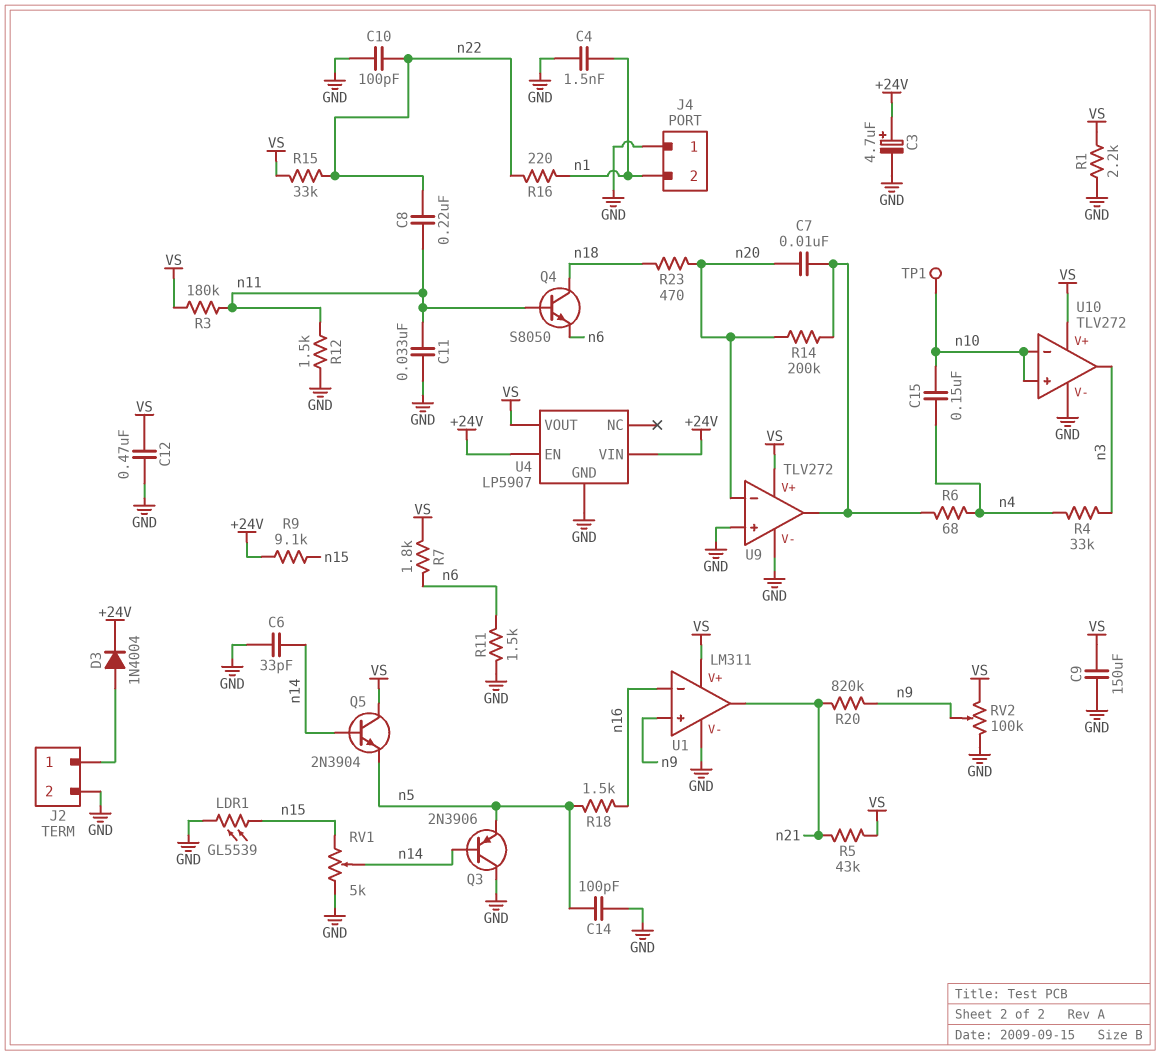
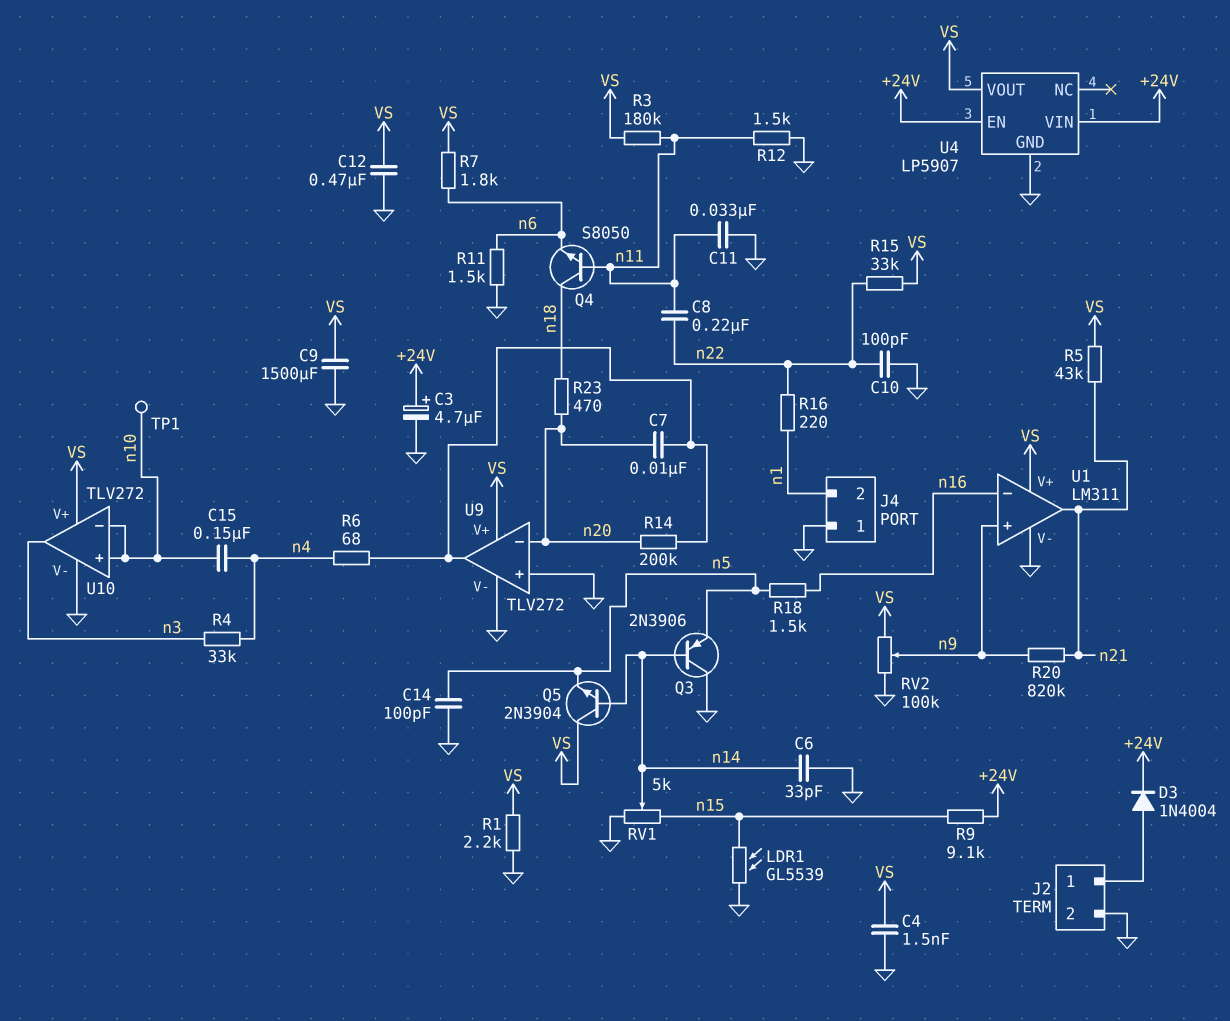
C4: 1.5nF (GND, n1) -> 1.5nF (GND, VS)
C9: 150uF (GND, VS) -> 1500uF (GND, VS)

